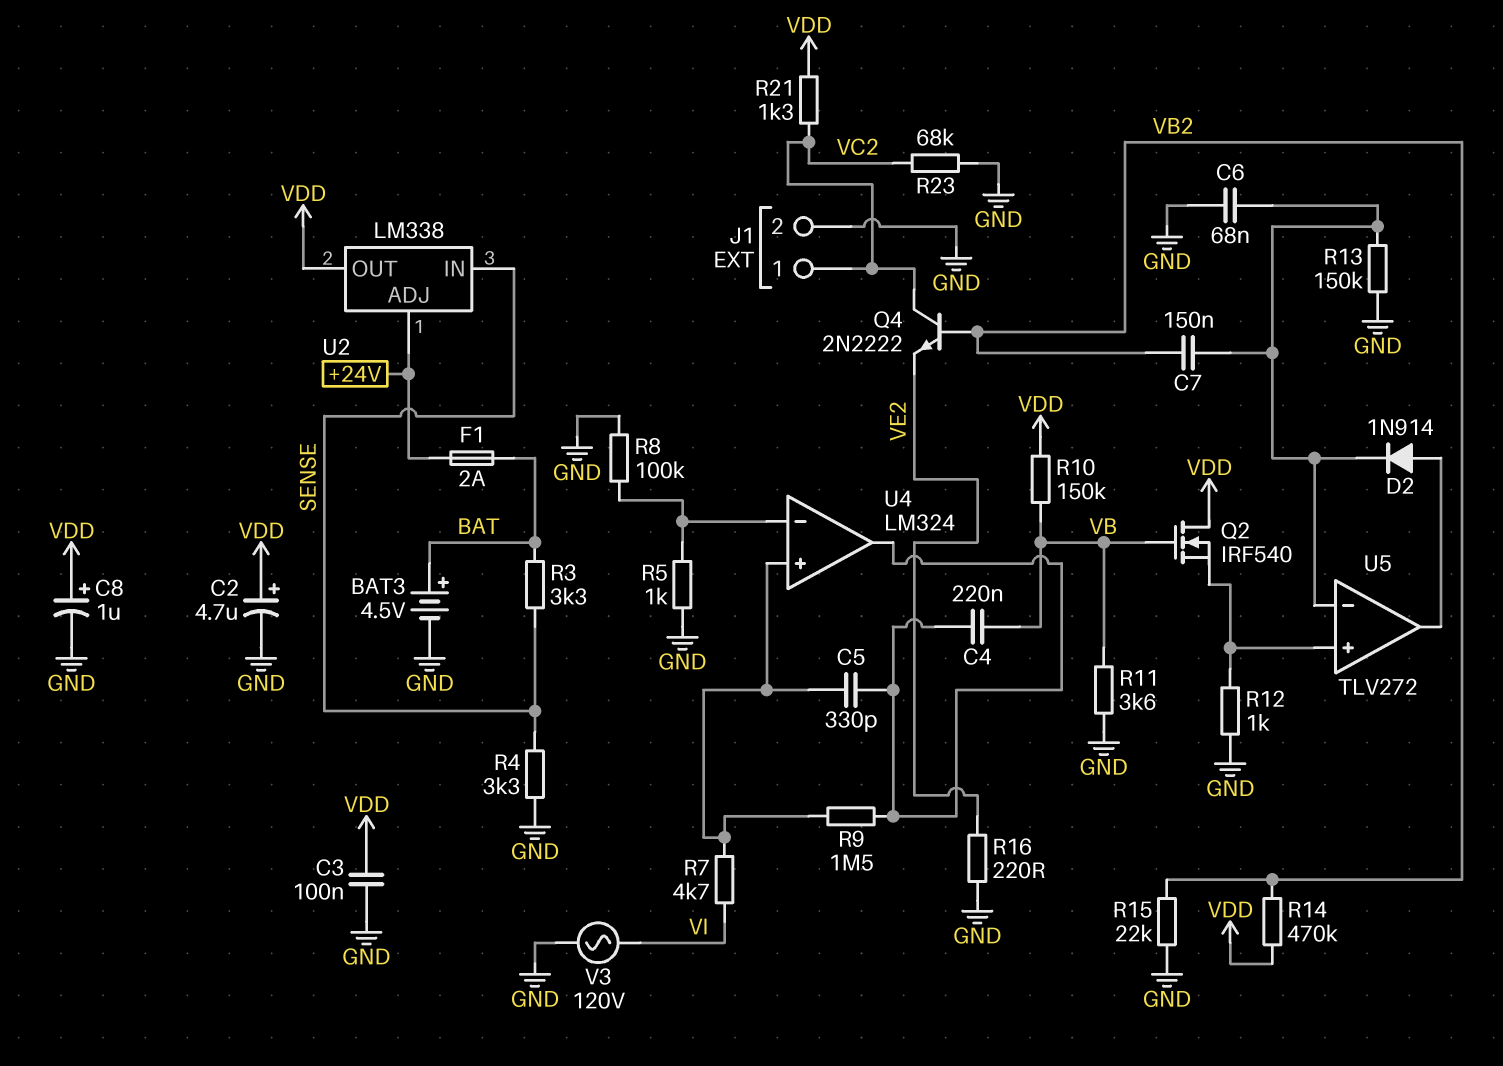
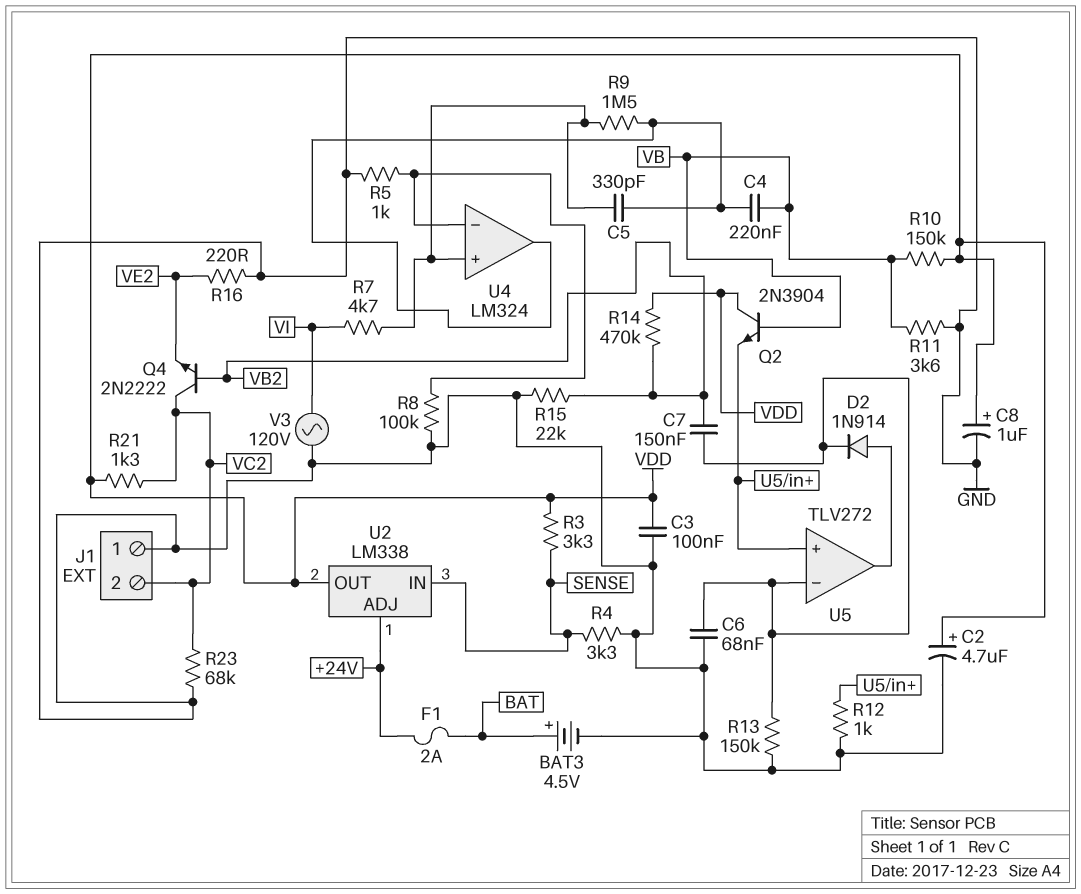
J1 pin 1: VC2 -> GND
J1 pin 2: GND -> VC2
Q2: NMOS IRF540 (G VB, D VDD, S U5/in+) -> NPN 2N3904 (B VB, C VDD, E U5/in+)
R3: 3.3k (BAT, SENSE) -> 3.3k (SENSE, VDD)

